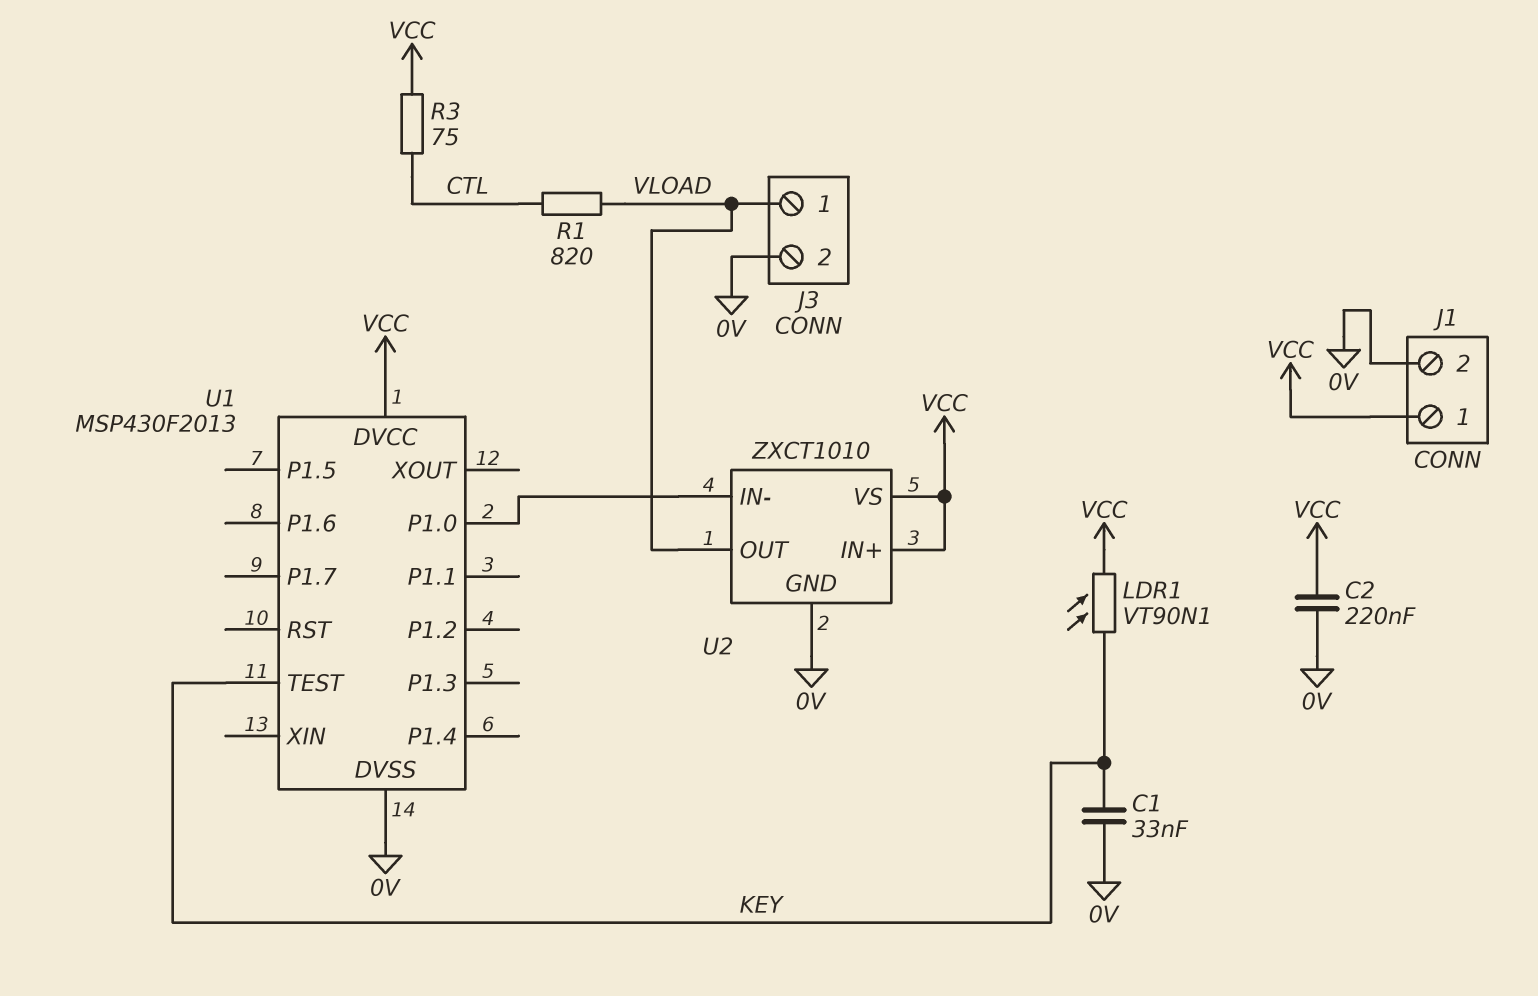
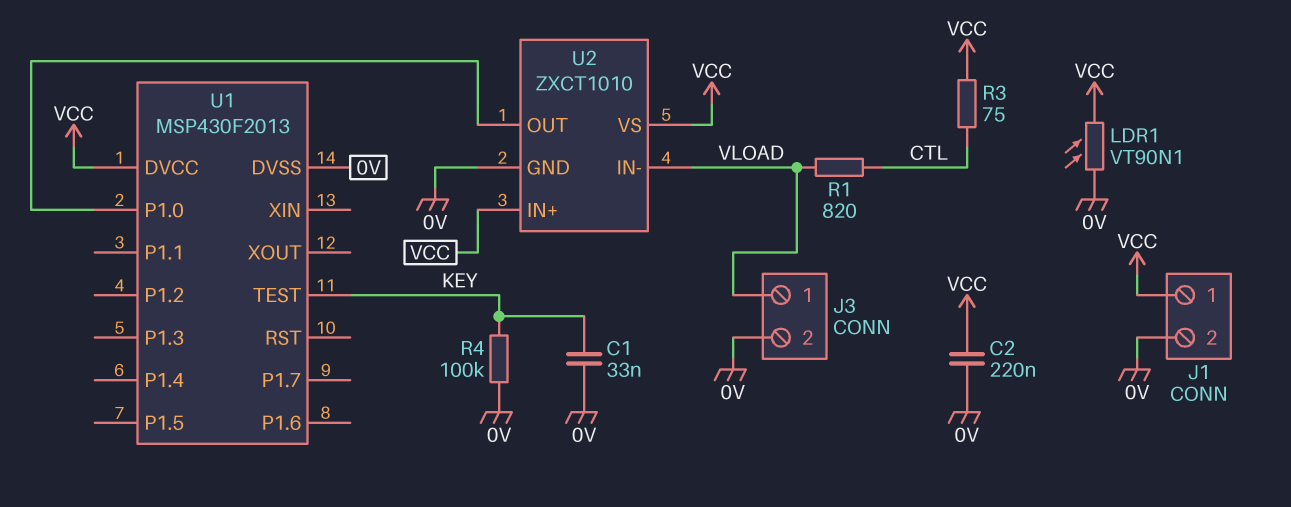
LDR1: VT90N1 (KEY, VCC) -> VT90N1 (0V, VCC)
R4: none -> 100k (0V, KEY)
U2 pin IN-: U1/P1.0 -> VLOAD
U2 pin OUT: VLOAD -> U1/P1.0

